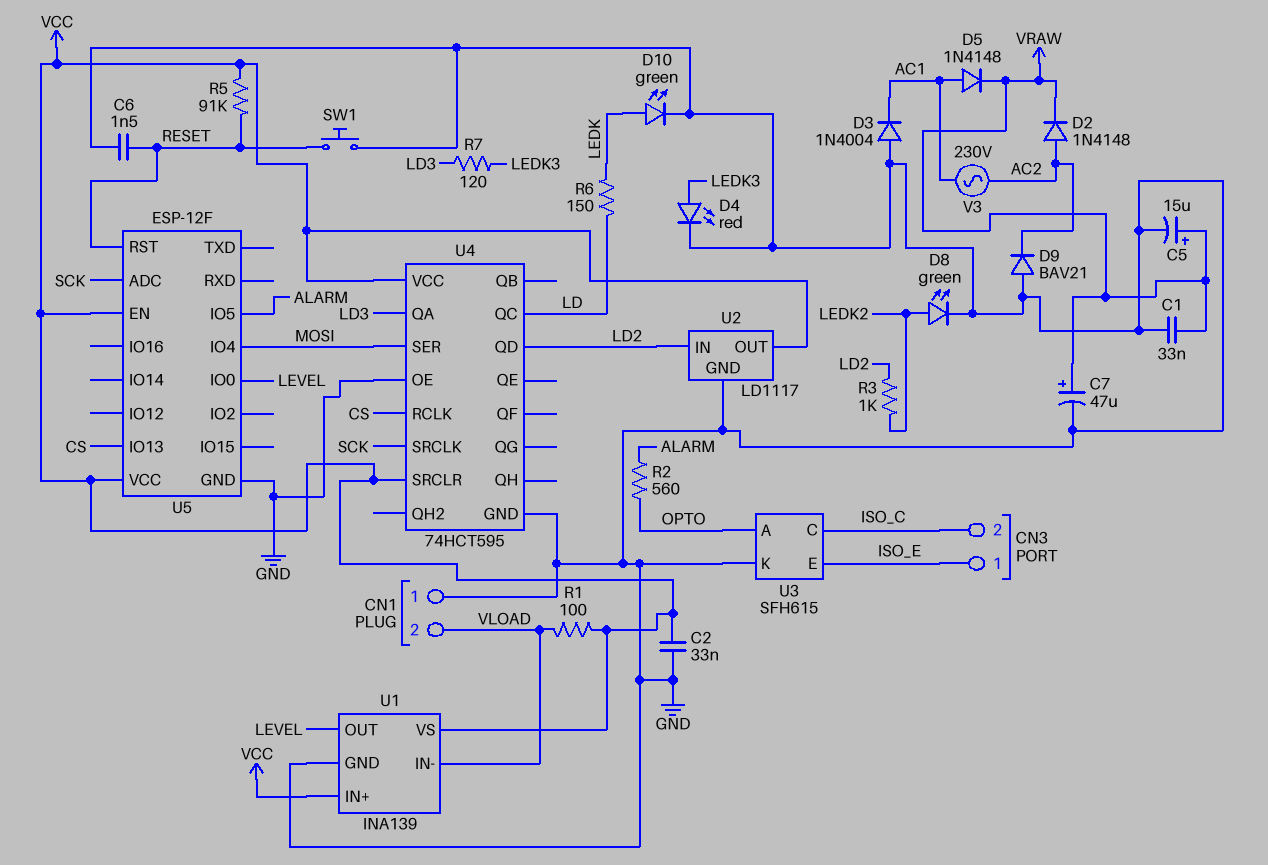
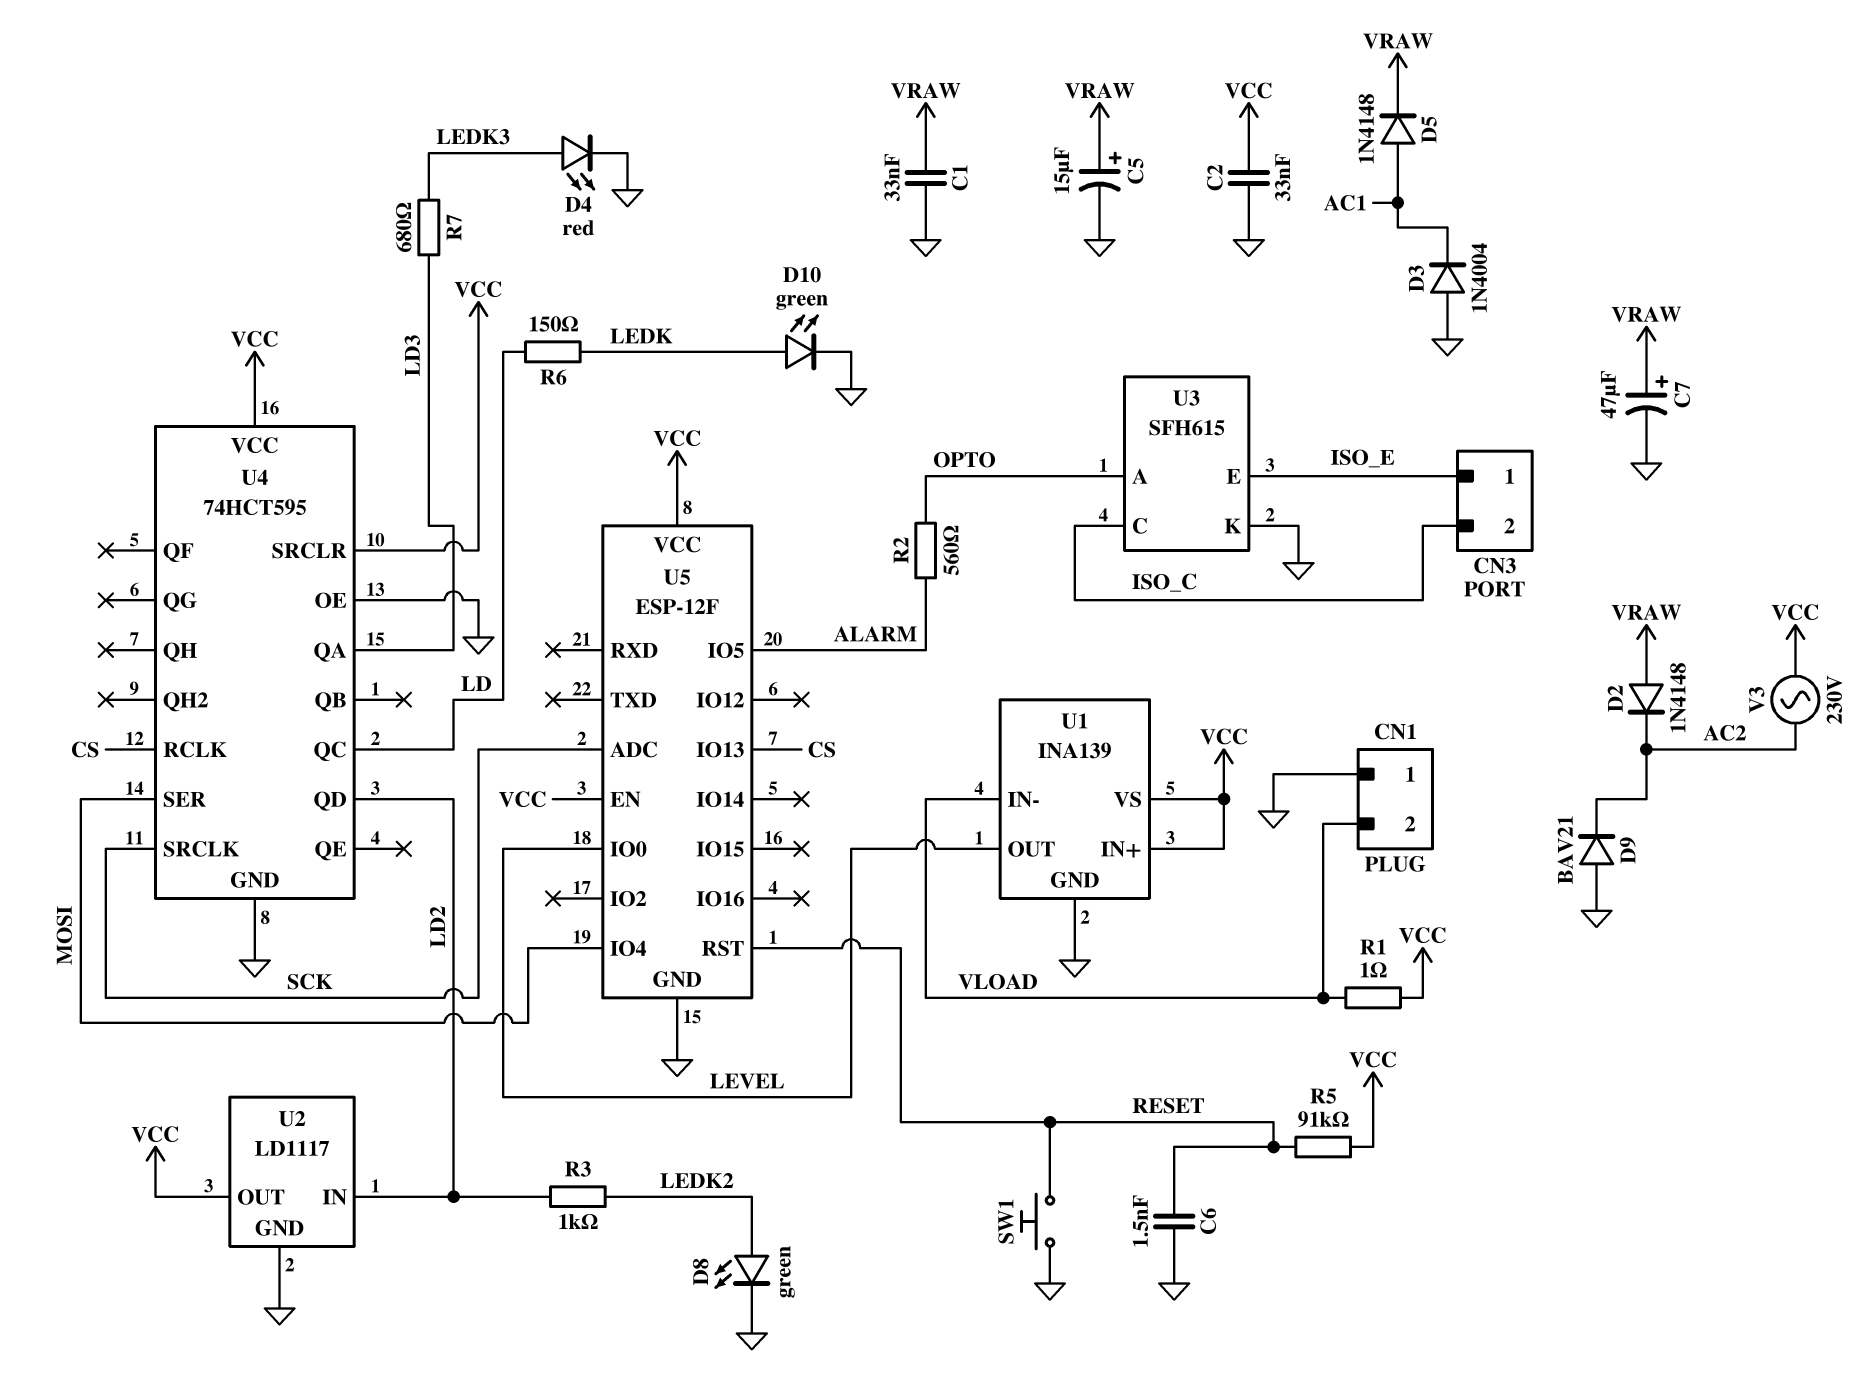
D2: diode 1N4148 (A AC2, K VRAW) -> diode 1N4148 (A VRAW, K AC2)
R1: 100 (VCC, VLOAD) -> 1 (VCC, VLOAD)
R7: 120 (LD3, LEDK3) -> 680 (LD3, LEDK3)
V3: AC 230V (AC1, AC2) -> AC 230V (AC2, VCC)

